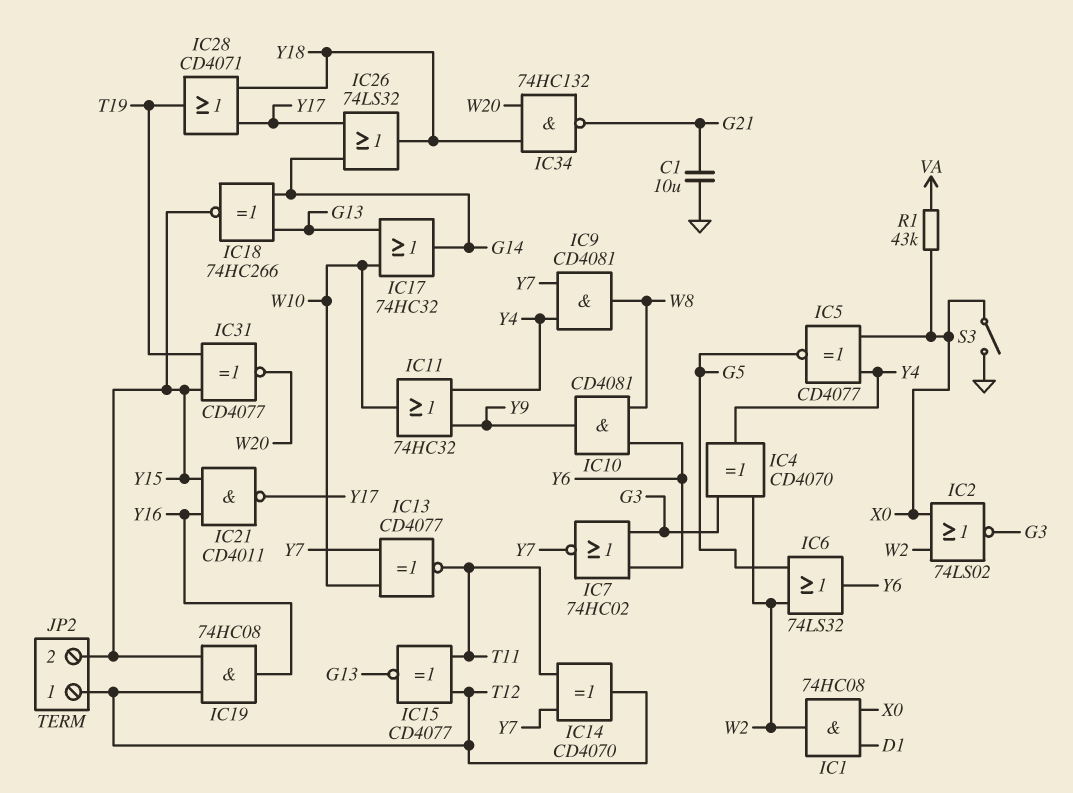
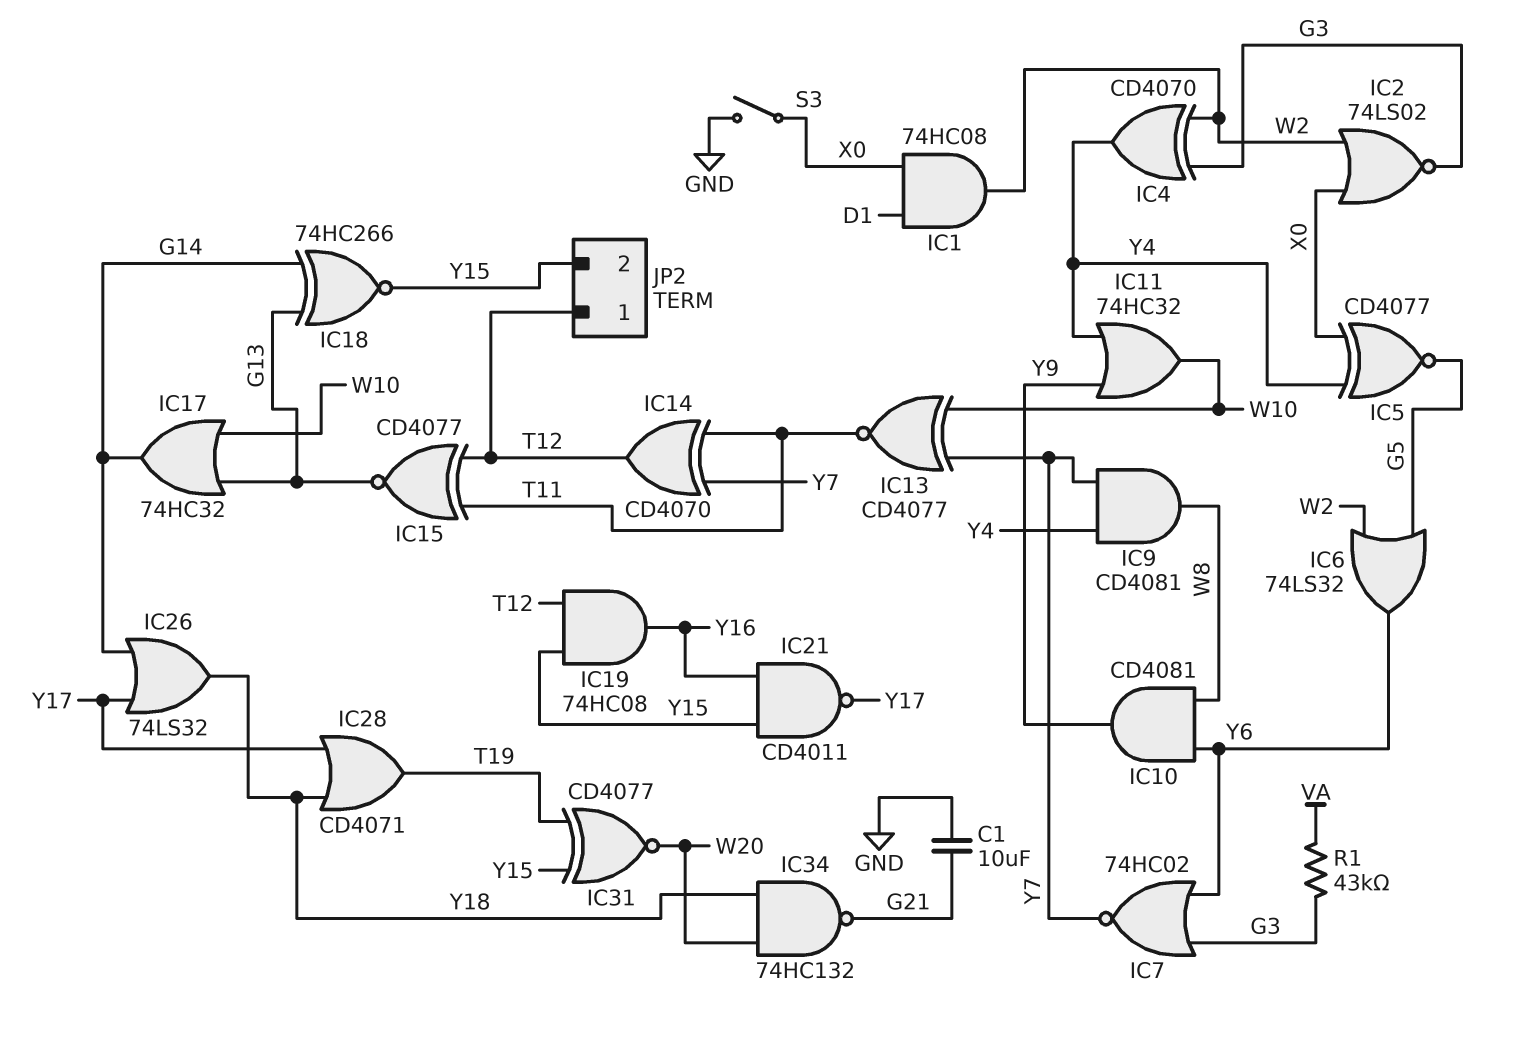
R1: 43k (VA, X0) -> 43k (G3, VA)

